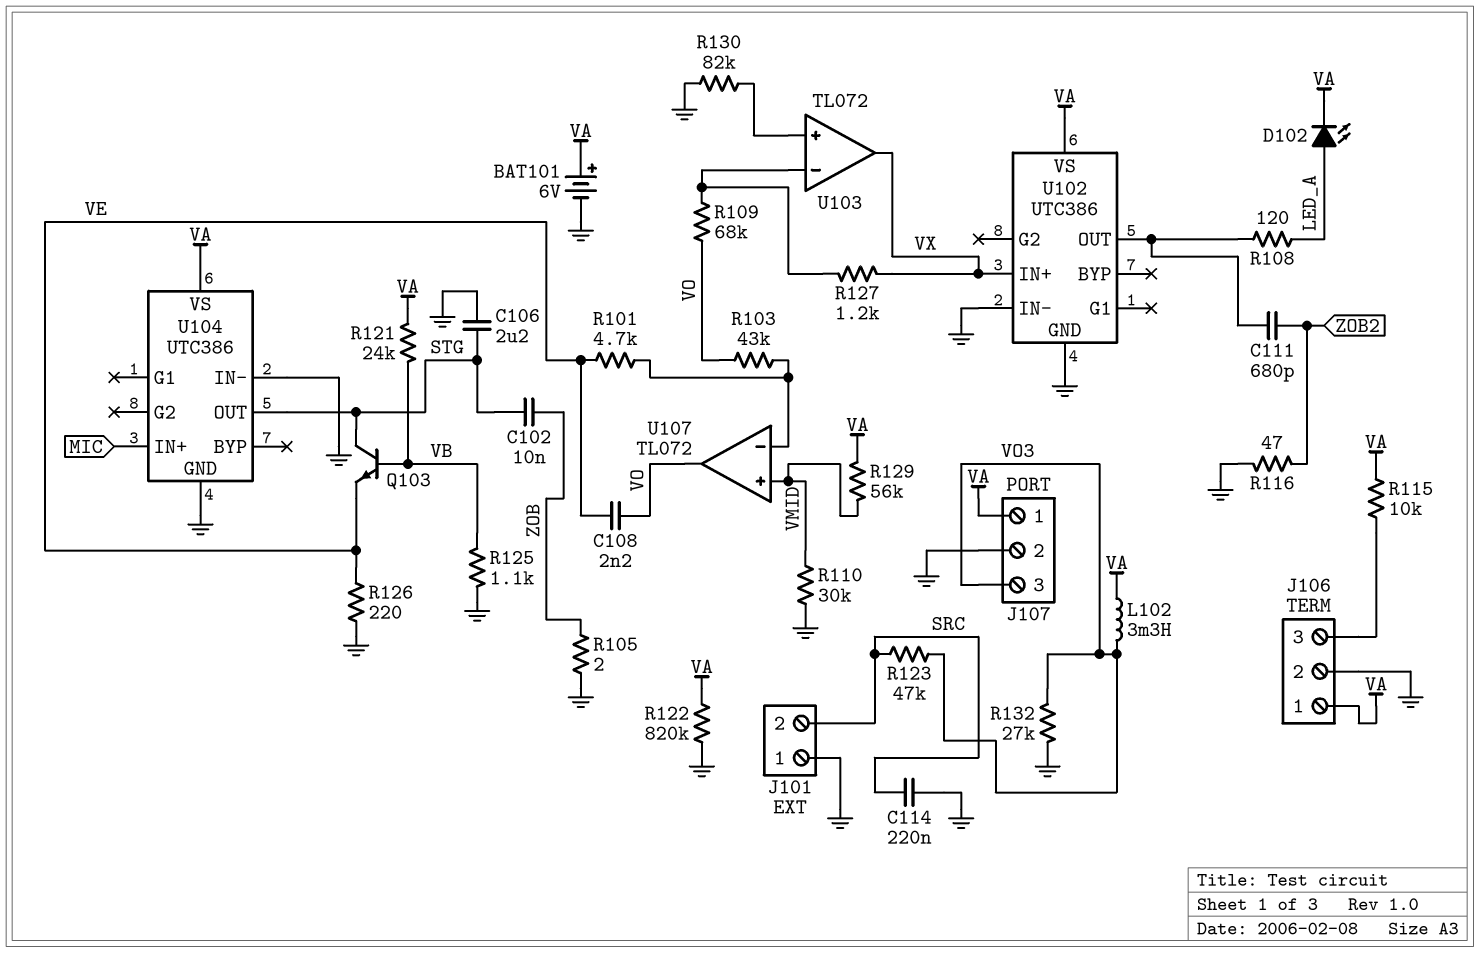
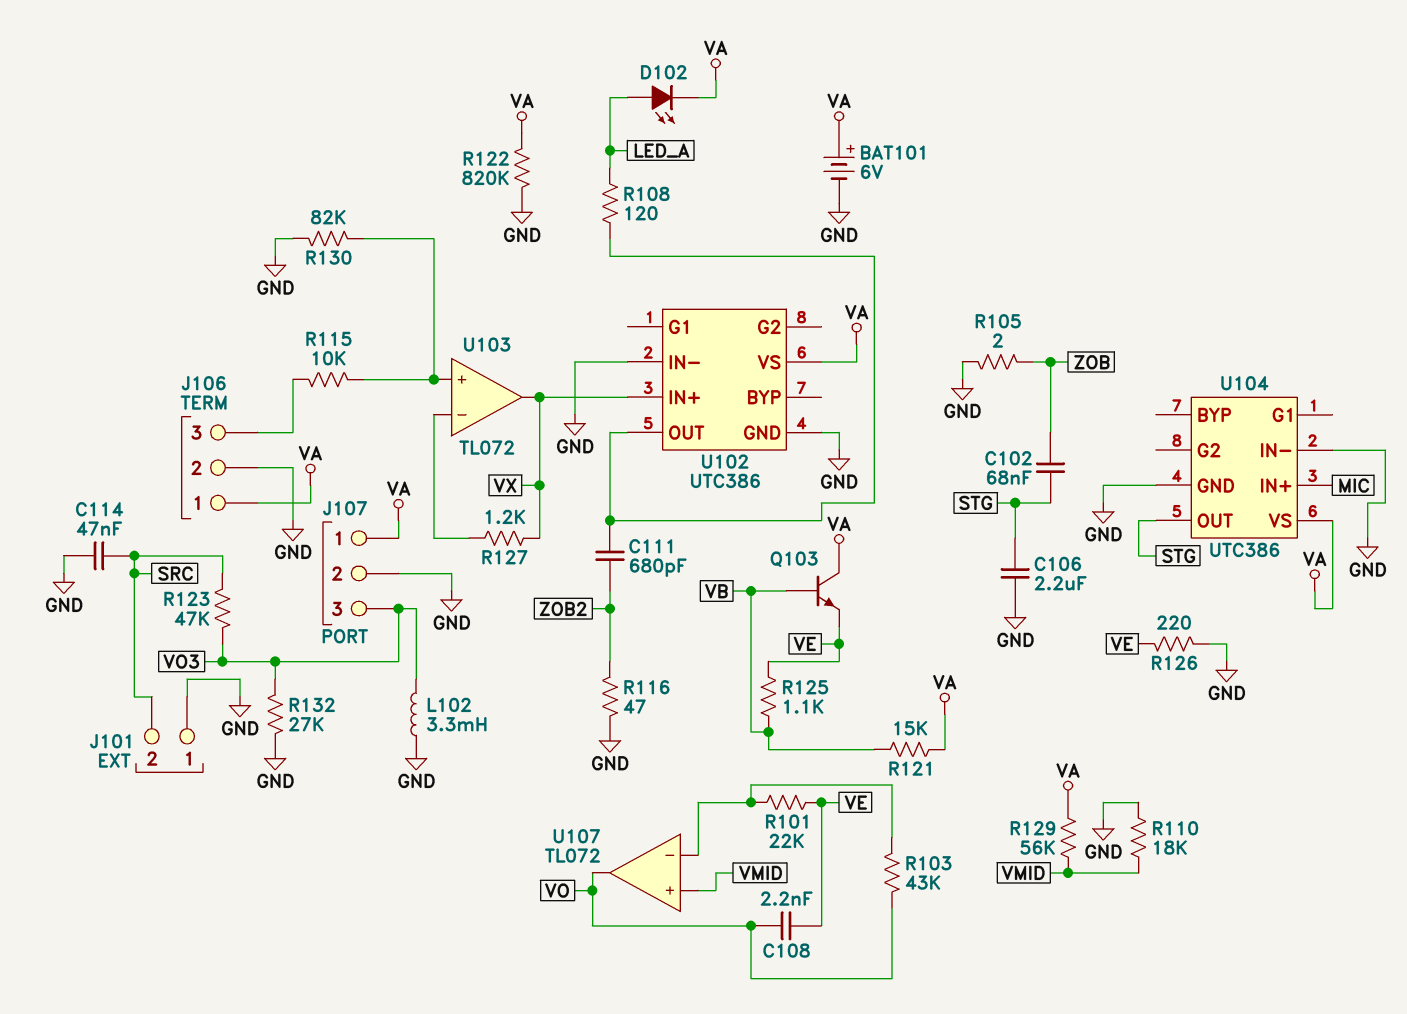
C102: 10nF (STG, ZOB) -> 68nF (STG, ZOB)
C114: 220nF (GND, SRC) -> 47nF (GND, SRC)
L102: 3.3mH (VA, VO3) -> 3.3mH (GND, VO3)
Q103: NPN (B VB, C STG, E VE) -> NPN (B VB, C VA, E VE)
R101: 4.7k (U107/in-, VE) -> 22k (U107/in-, VE)
R109: 68k (U103/in-, VO) -> none
R110: 30k (GND, VMID) -> 18k (GND, VMID)
R115: 10k (J106/3, VA) -> 10k (J106/3, U103/in+)
R121: 24k (VA, VB) -> 15k (VA, VB)
R125: 1.1k (GND, VB) -> 1.1k (VB, VE)

